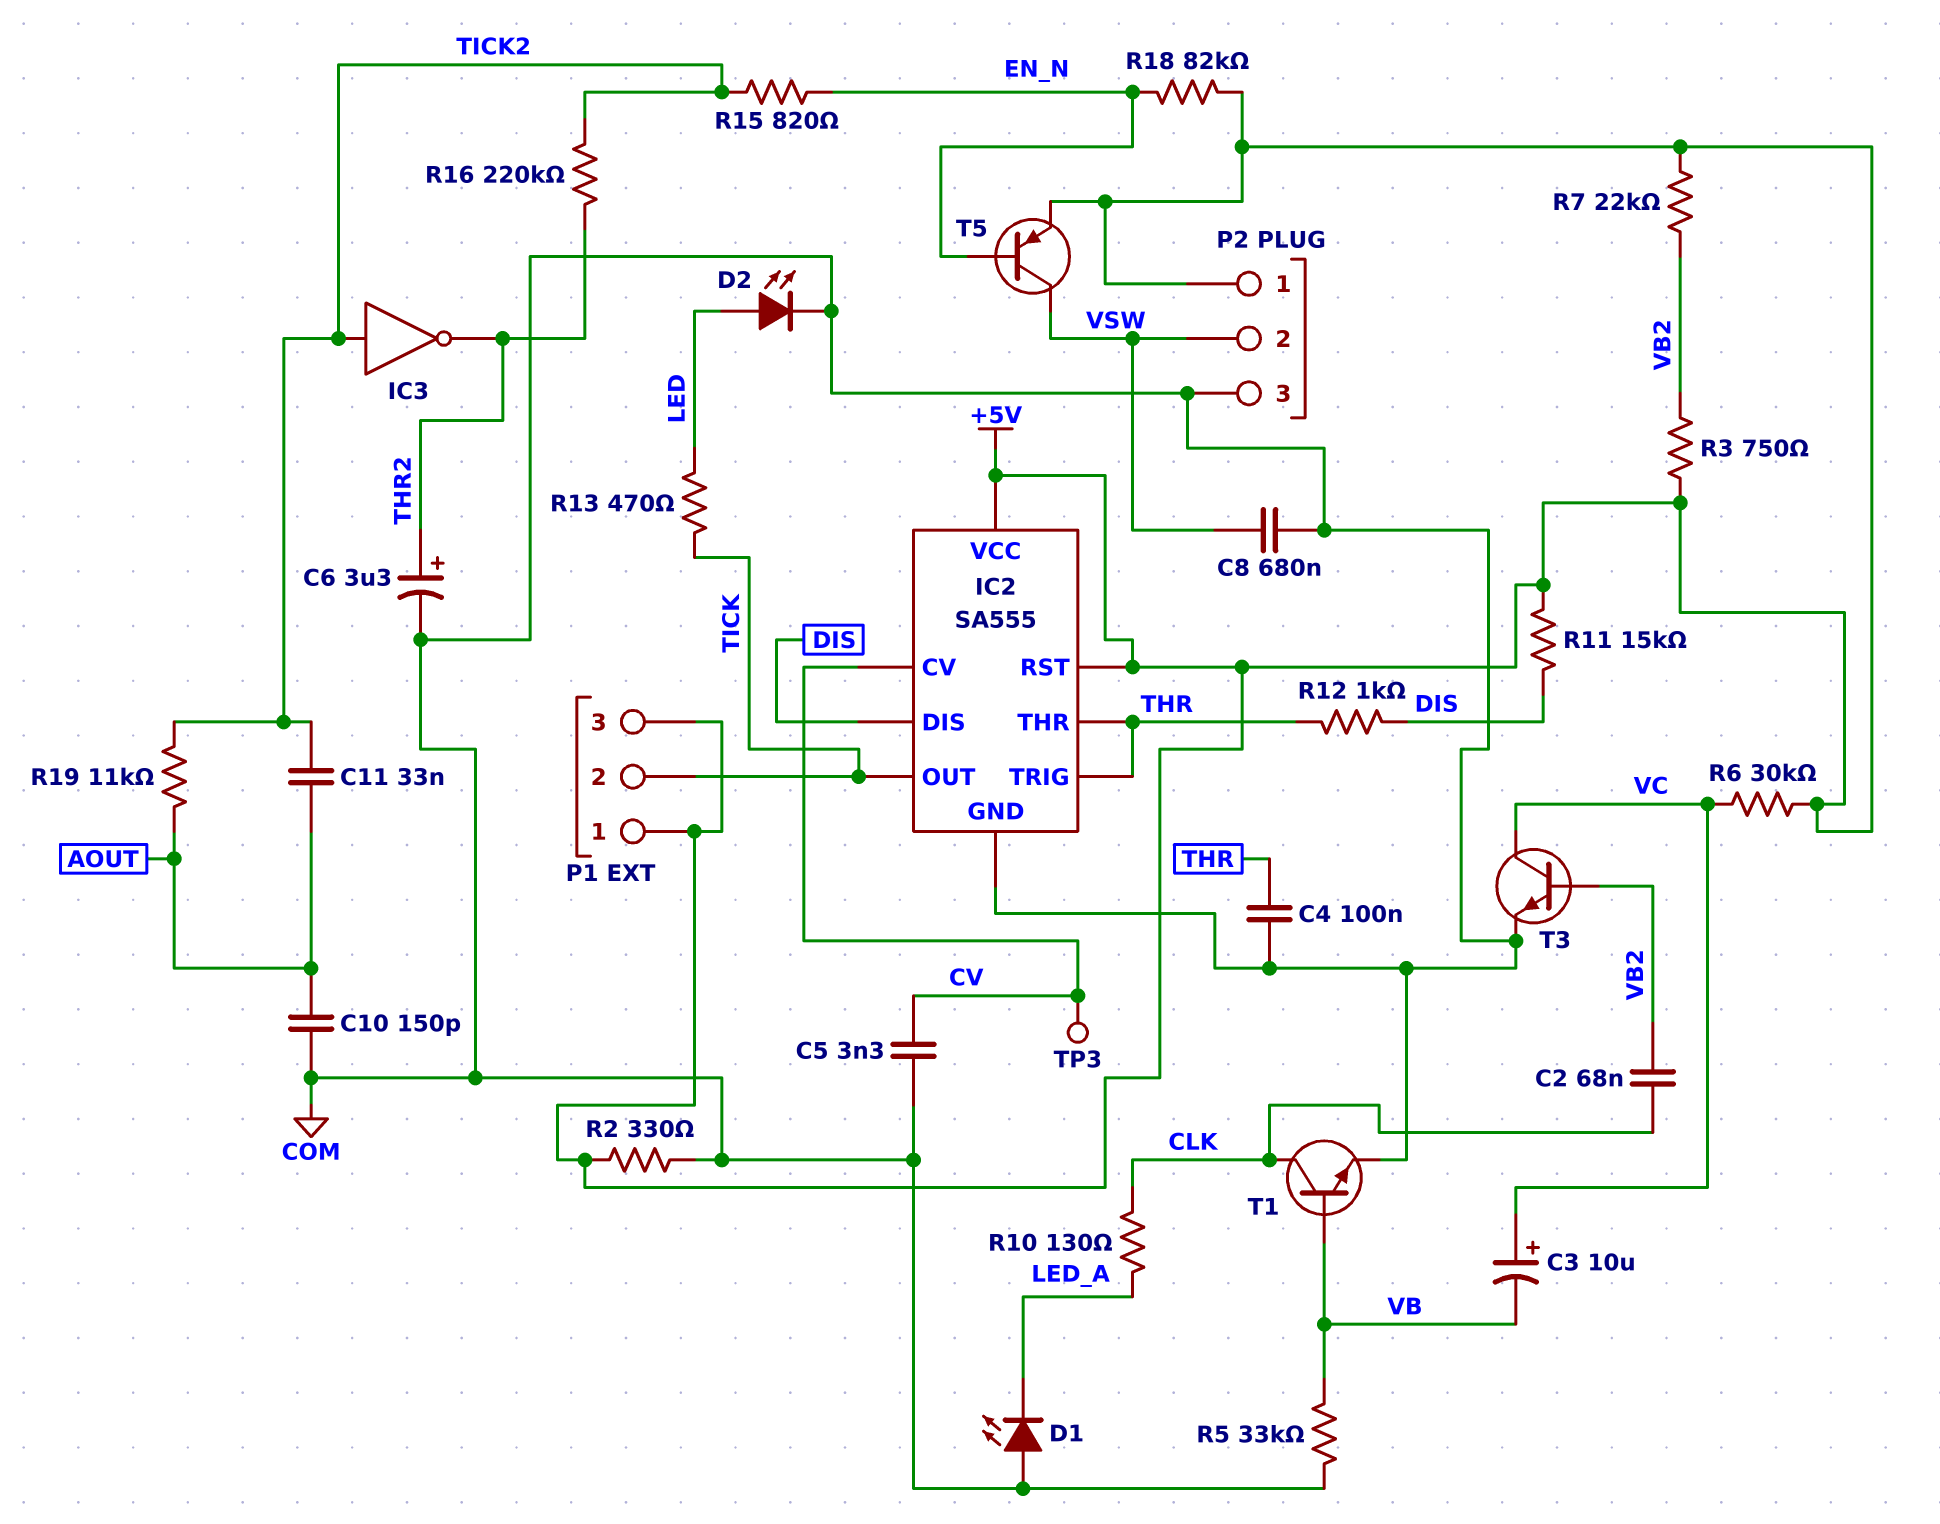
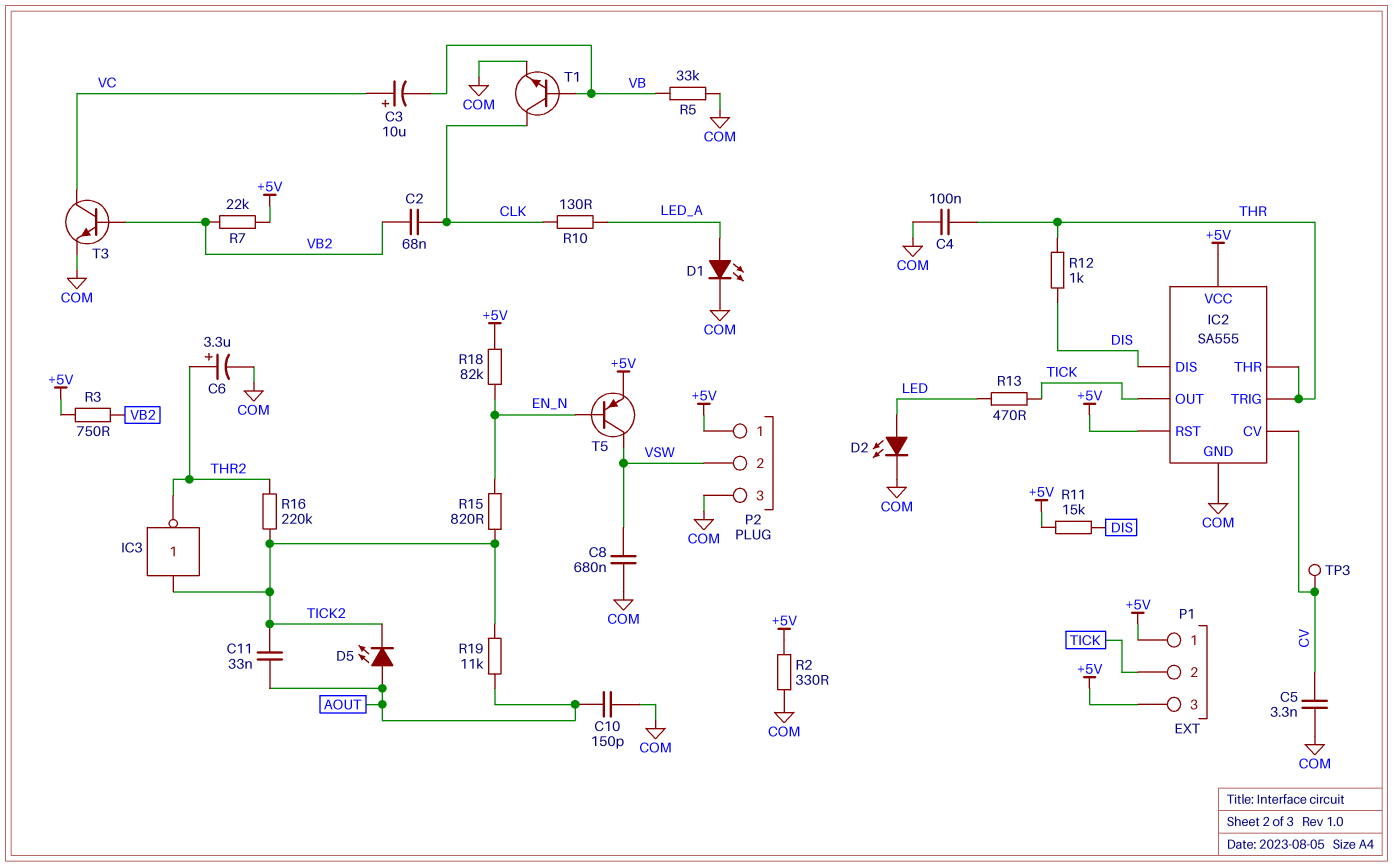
D1: LED (A COM, K LED_A) -> LED (A LED_A, K COM)
D5: none -> LED (A AOUT, K TICK2)
R6: 30k (+5V, VC) -> none

